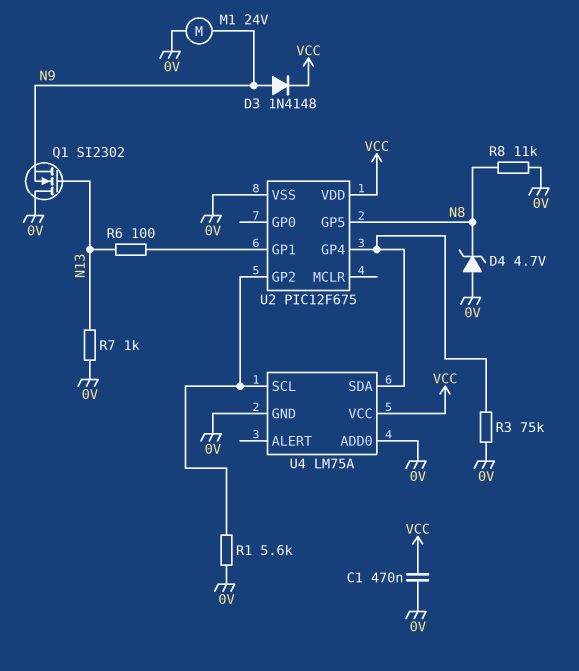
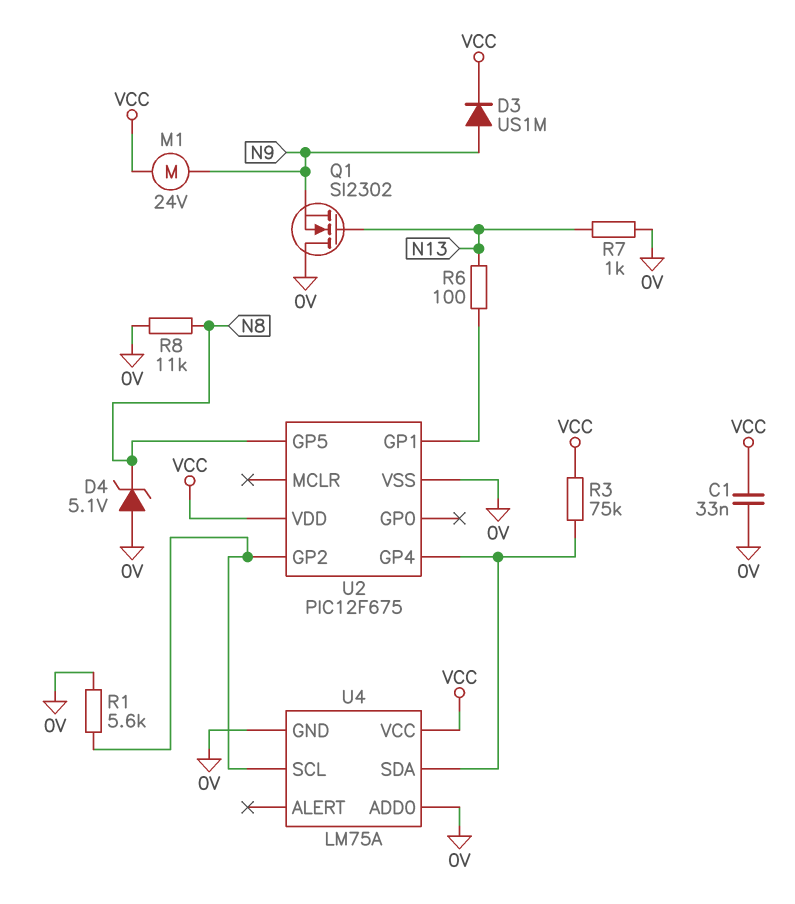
C1: 470nF (0V, VCC) -> 33nF (0V, VCC)
D3: diode 1N4148 (A N9, K VCC) -> diode US1M (A N9, K VCC)
D4: zener 4.7V (A 0V, K N8) -> zener 5.1V (A 0V, K N8)
M1: motor 24V (0V, N9) -> motor 24V (N9, VCC)
R3: 75k (0V, U2/GP4) -> 75k (U2/GP4, VCC)

